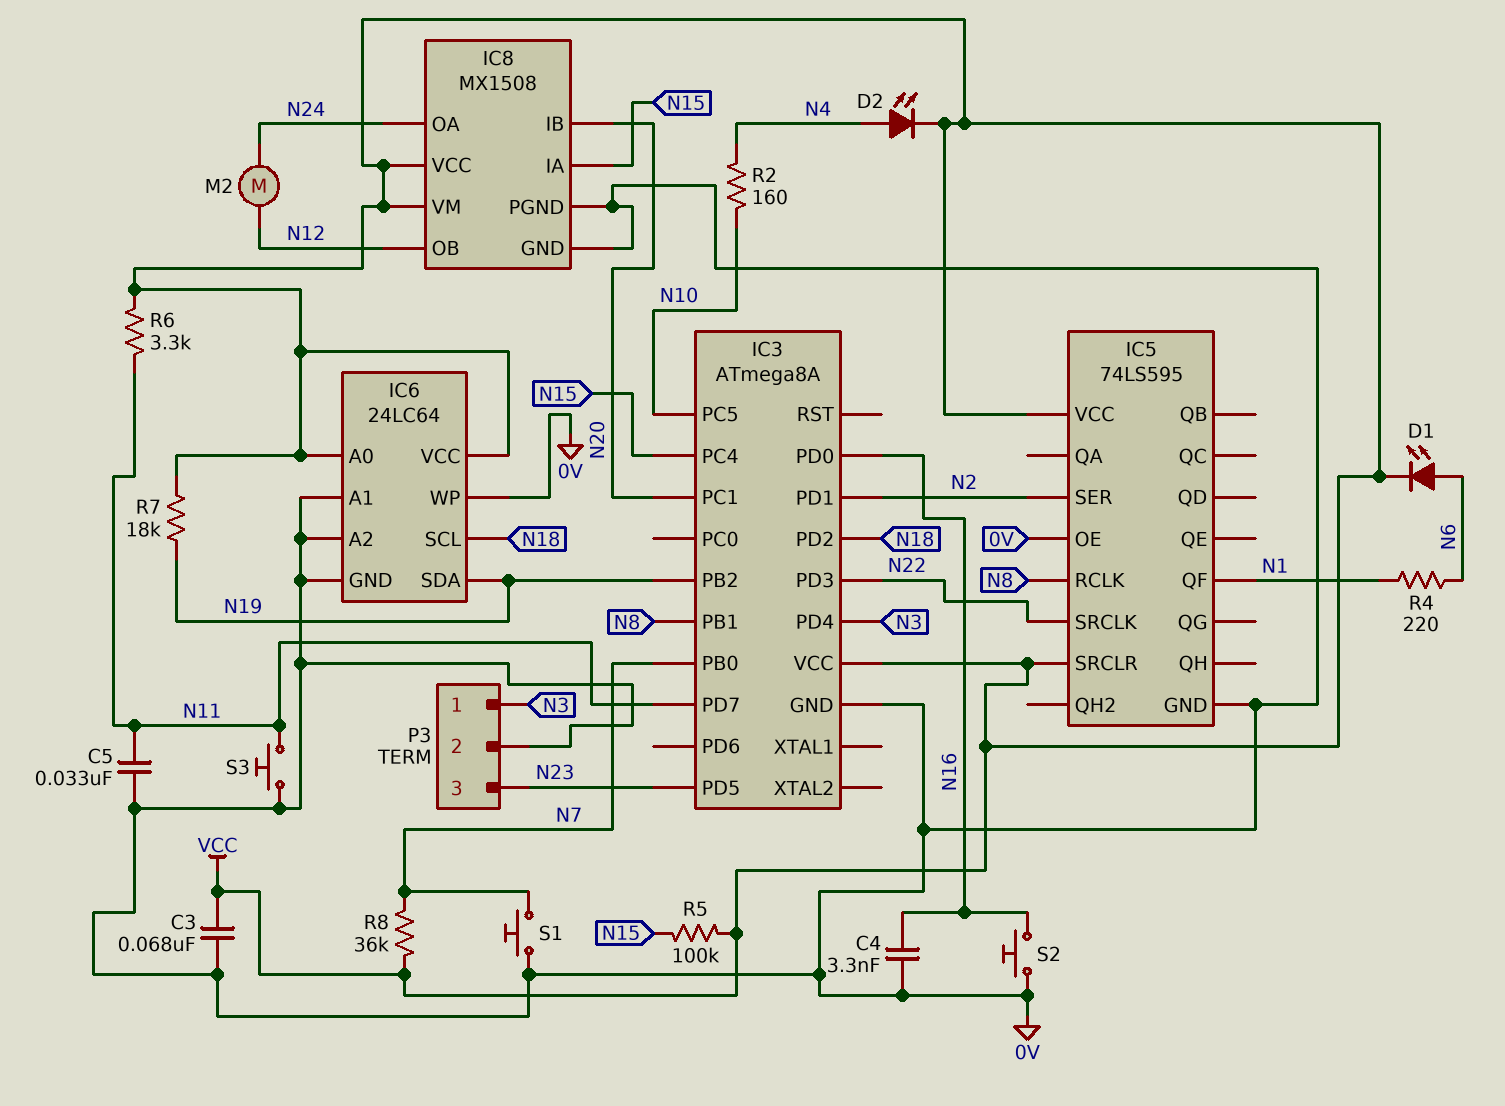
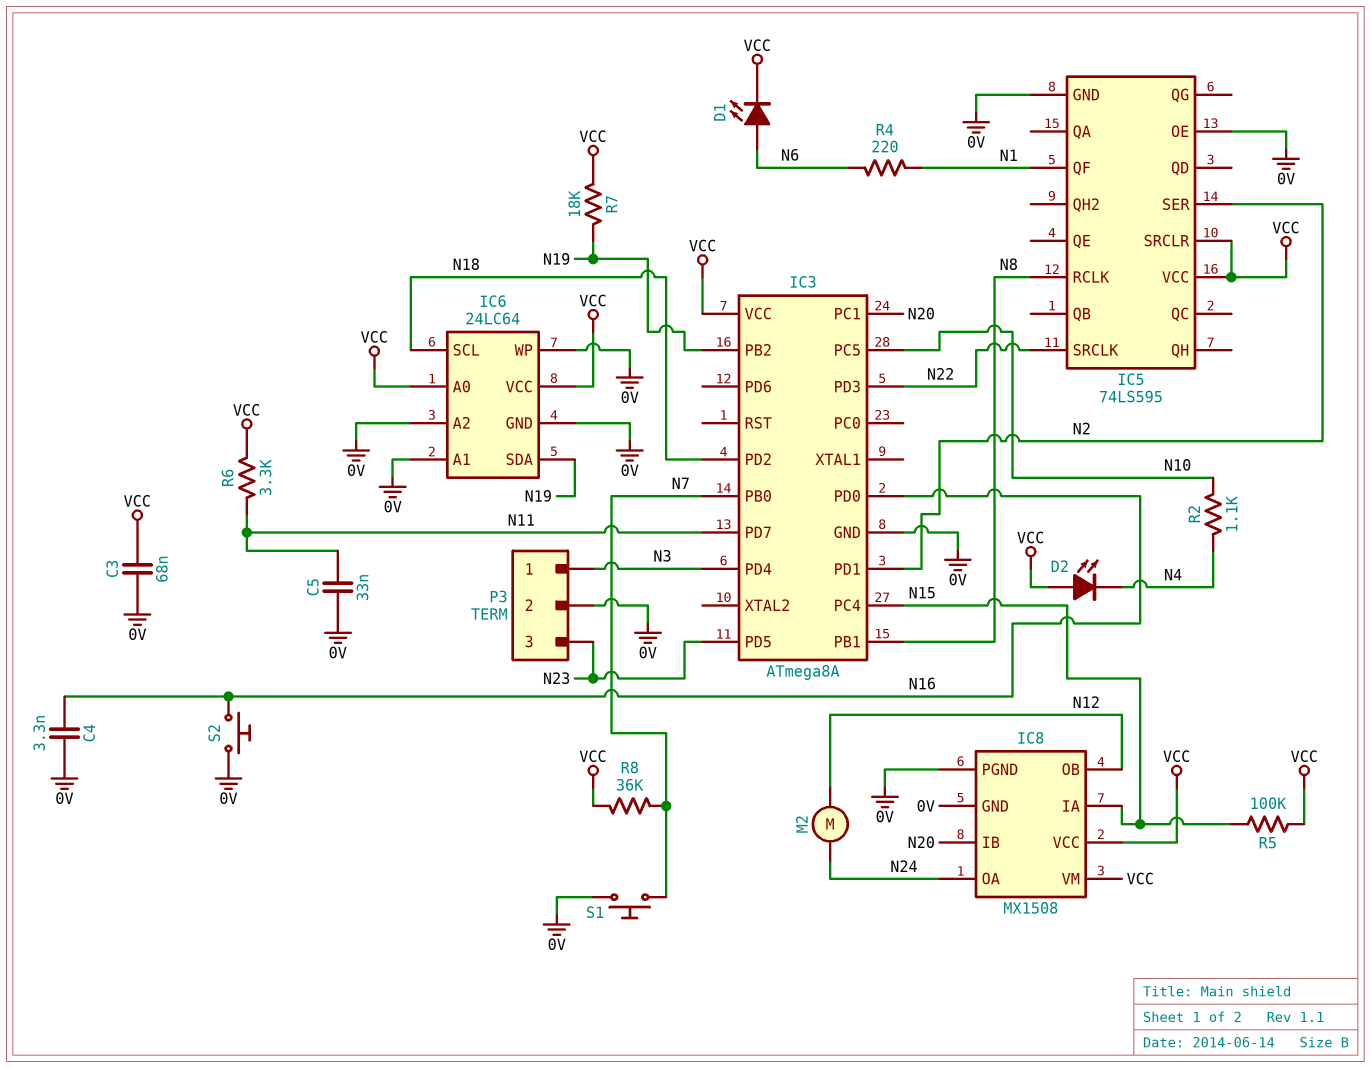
D2: LED (A N4, K VCC) -> LED (A VCC, K N4)
R2: 160 (N4, N10) -> 1.1k (N4, N10)
S3: button (0V, N11) -> none

